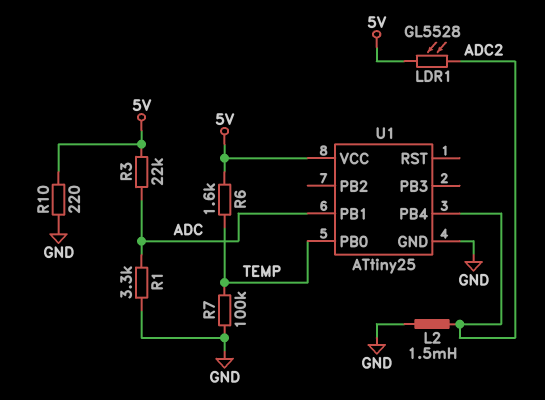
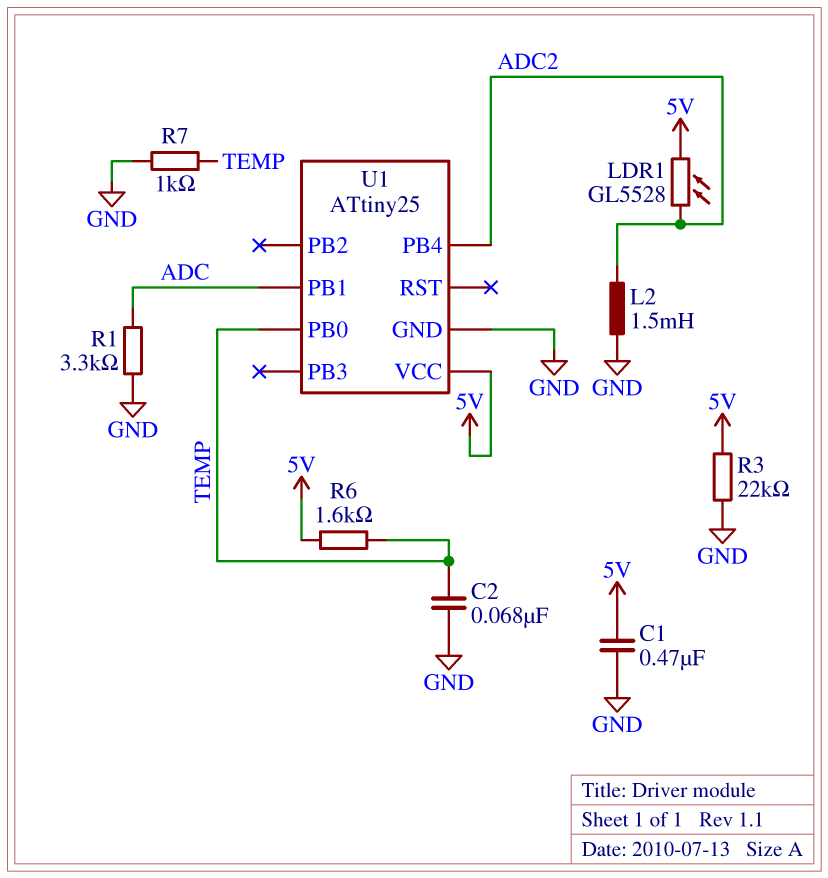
C1: none -> 470nF (5V, GND)
C2: none -> 68nF (GND, TEMP)
R3: 22k (5V, ADC) -> 22k (5V, GND)
R7: 100k (GND, TEMP) -> 1k (GND, TEMP)
R10: 220 (5V, GND) -> none

